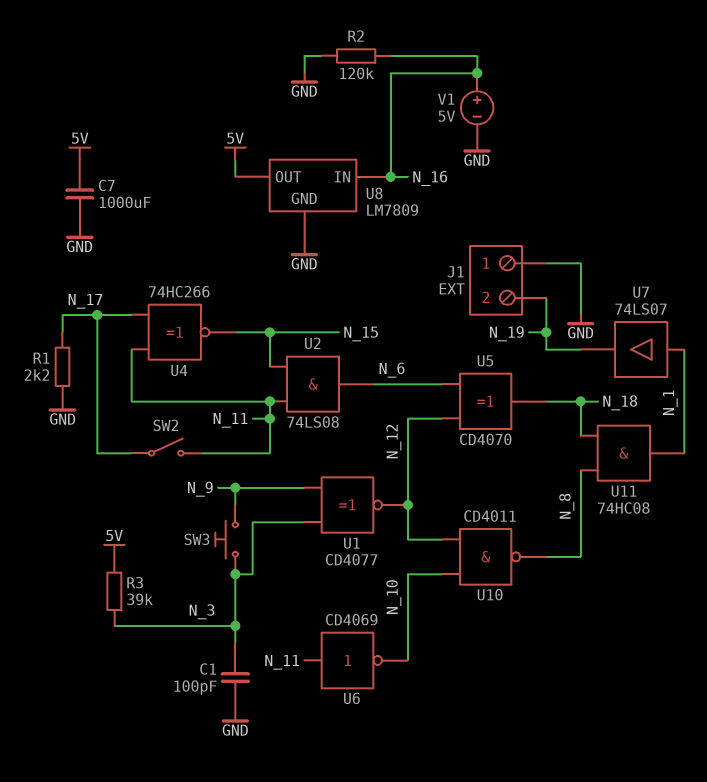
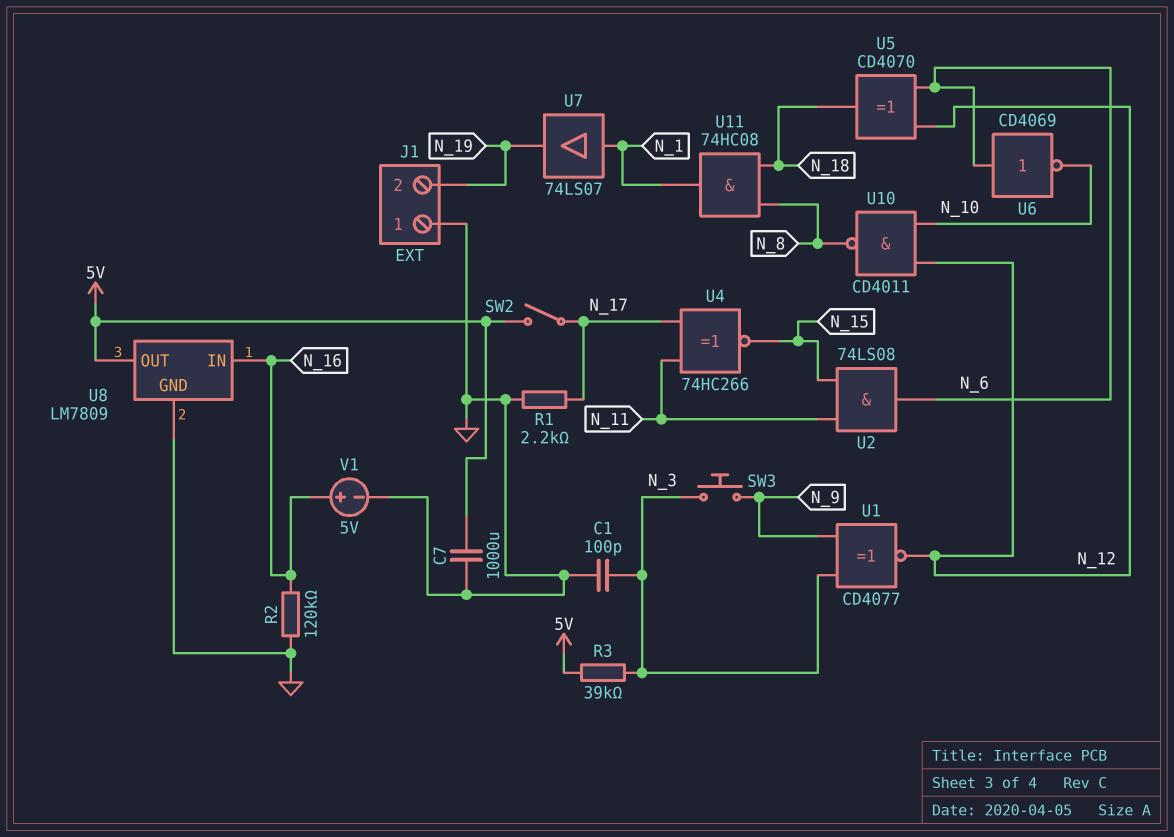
SW2: switch (N_11, N_17) -> switch (5V, N_17)
U6: NOT CD4069 (in N_11, out N_10) -> NOT CD4069 (in N_6, out N_10)

